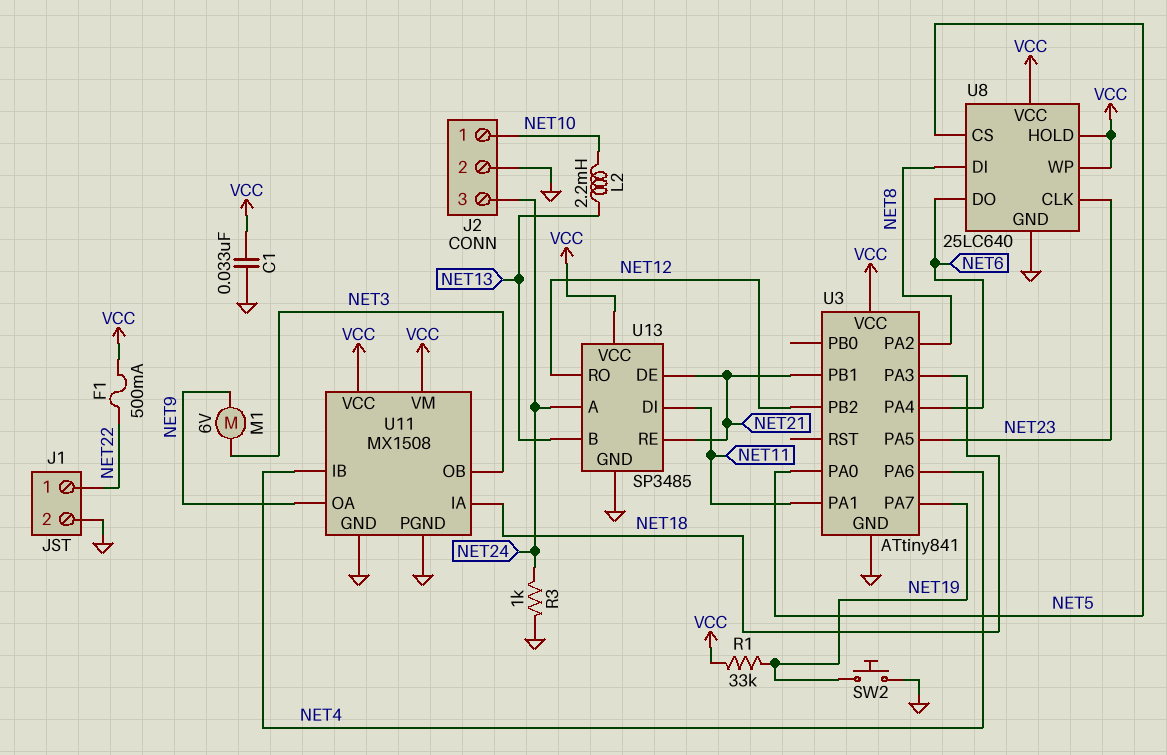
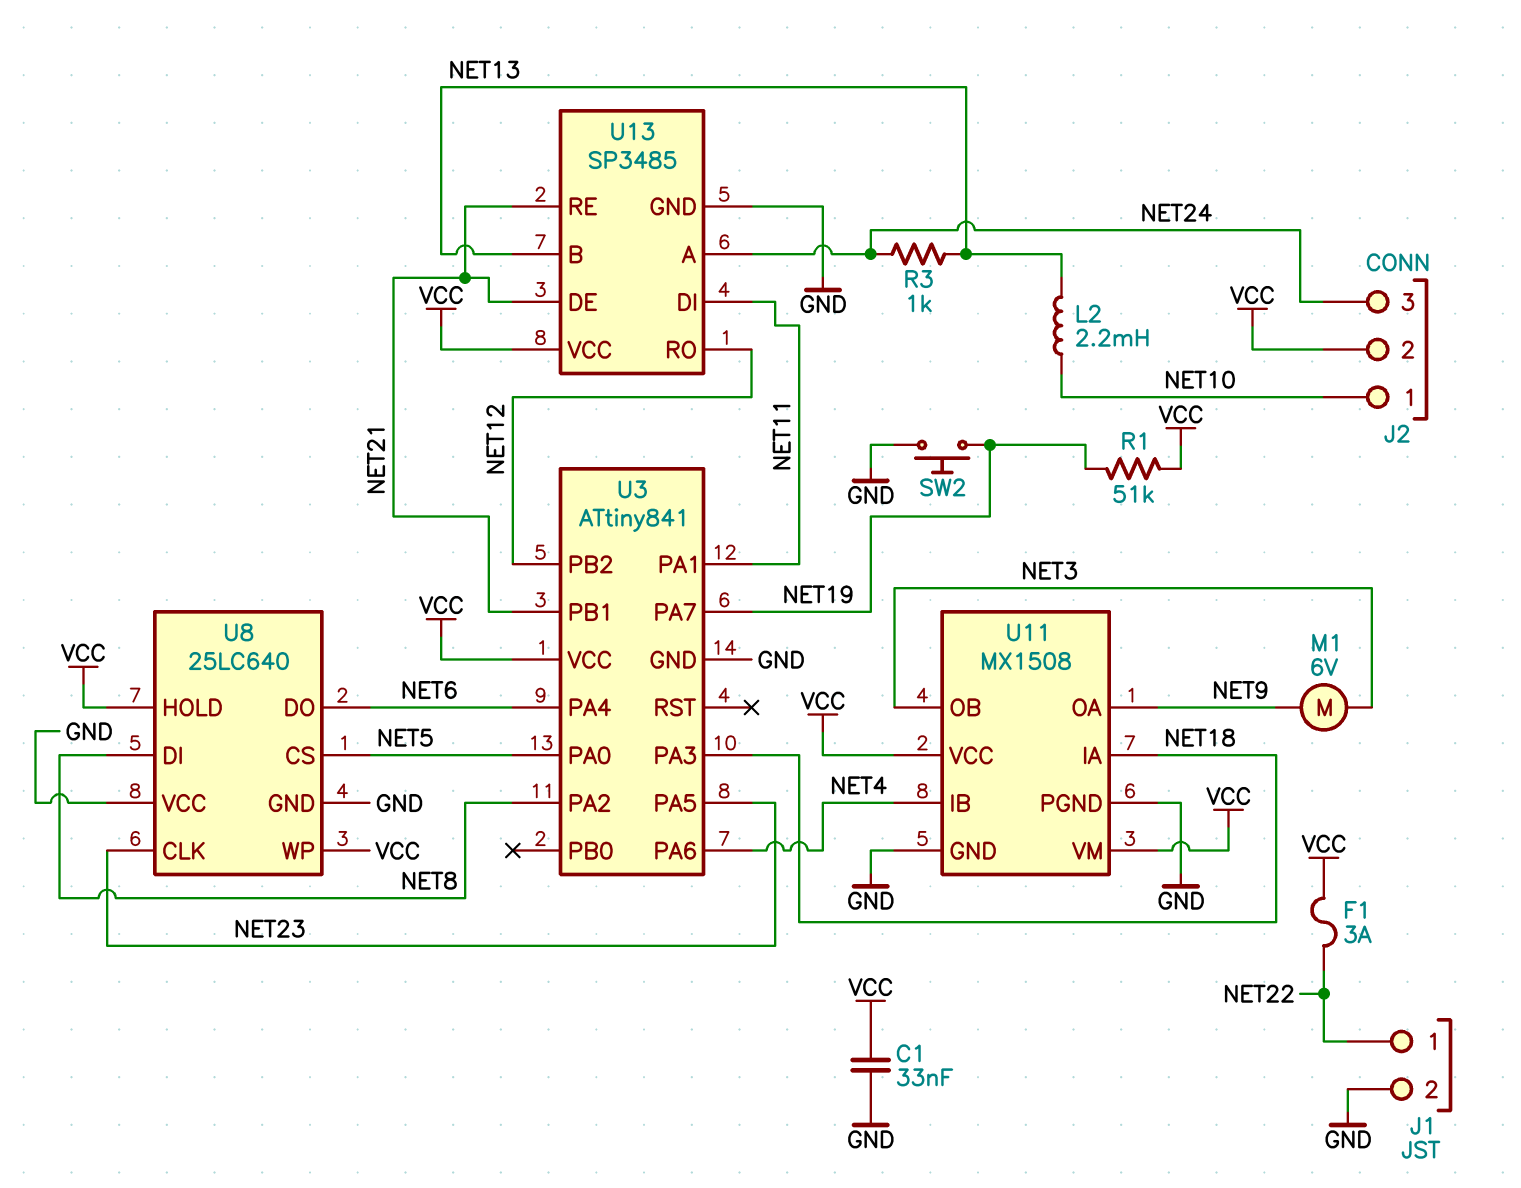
F1: 500mA (NET22, VCC) -> 3A (NET22, VCC)
J2 pin 2: GND -> VCC
R1: 33k (NET19, VCC) -> 51k (NET19, VCC)
R3: 1k (GND, NET24) -> 1k (NET13, NET24)
U8 pin VCC: VCC -> GND

